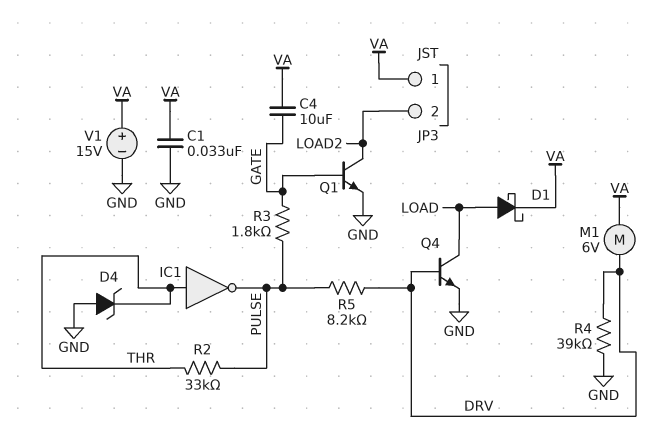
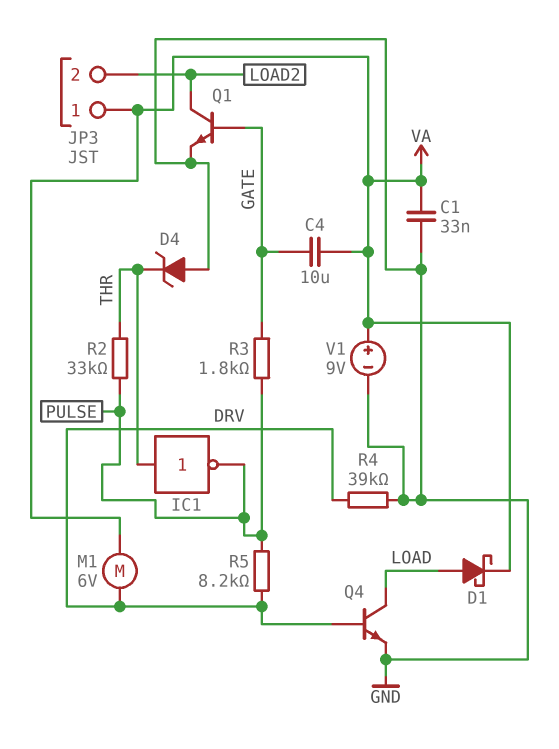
V1: 15V (plus VA, minus GND) -> 9V (plus VA, minus GND)

